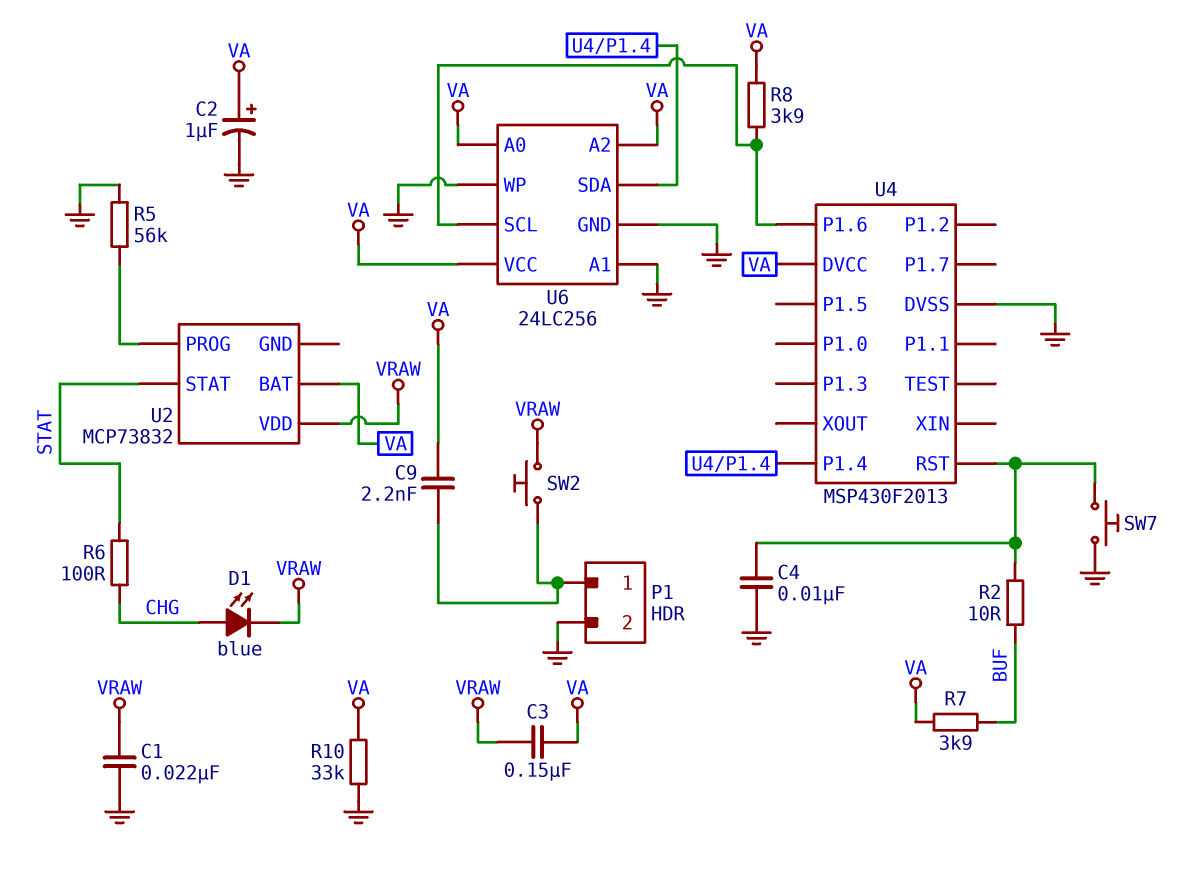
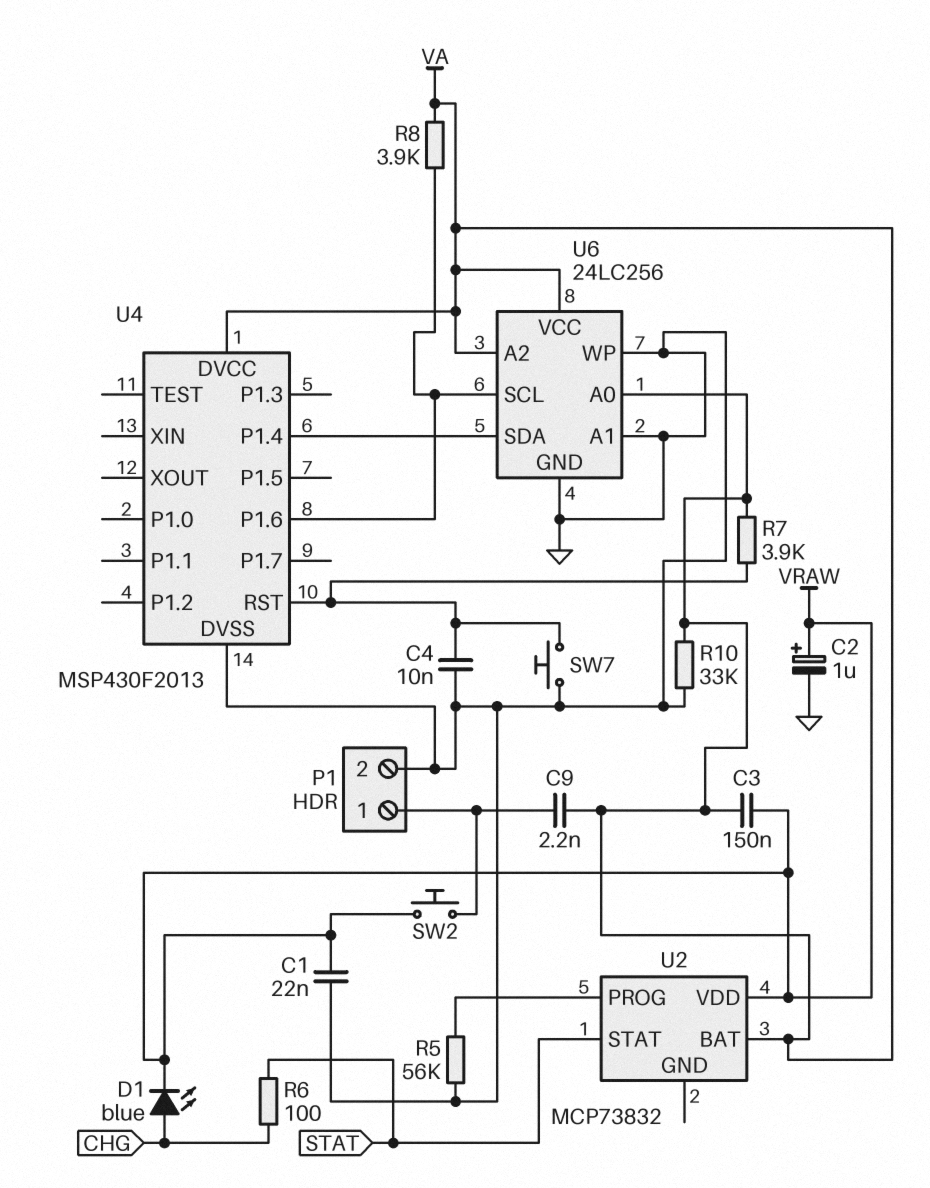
C2: 1uF (plus VA, minus GND) -> 1uF (plus VRAW, minus GND)
R2: 10 (BUF, U4/RST) -> none
R7: 3.9k (BUF, VA) -> 3.9k (U4/RST, VA)

